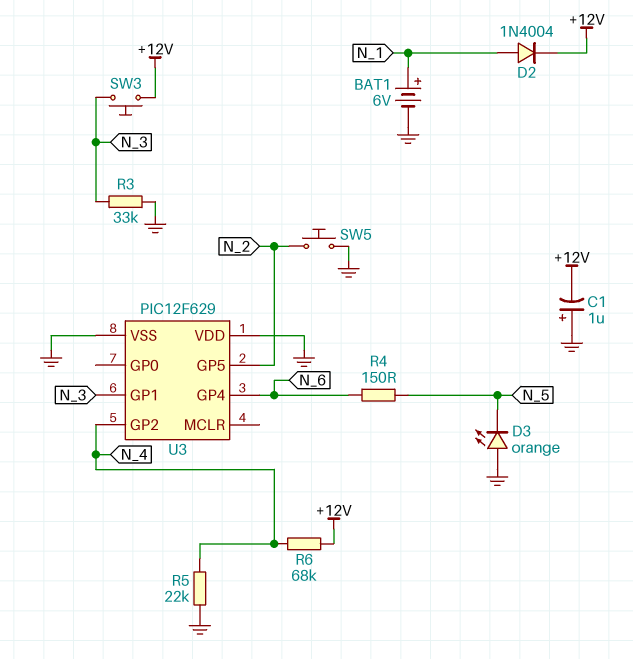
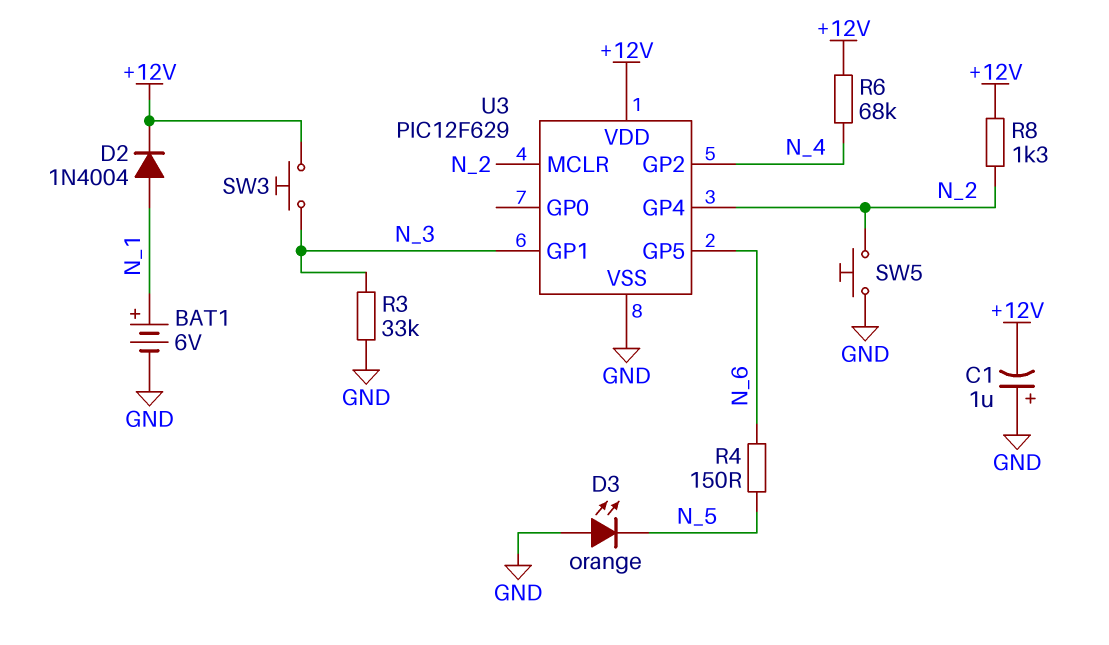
R5: 22k (GND, N_4) -> none
R8: none -> 1.3k (+12V, N_2)
U3 pin GP4: N_6 -> N_2
U3 pin GP5: N_2 -> N_6
U3 pin MCLR: none -> N_2
U3 pin VDD: GND -> +12V

